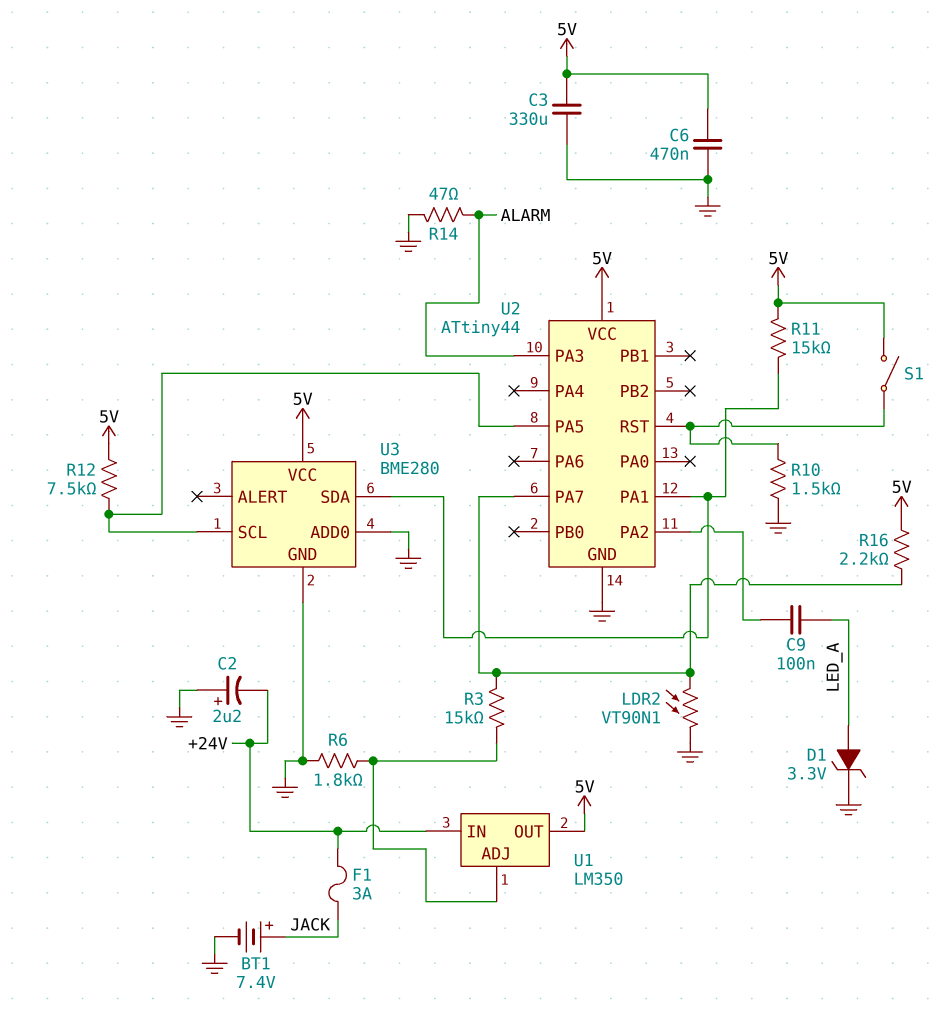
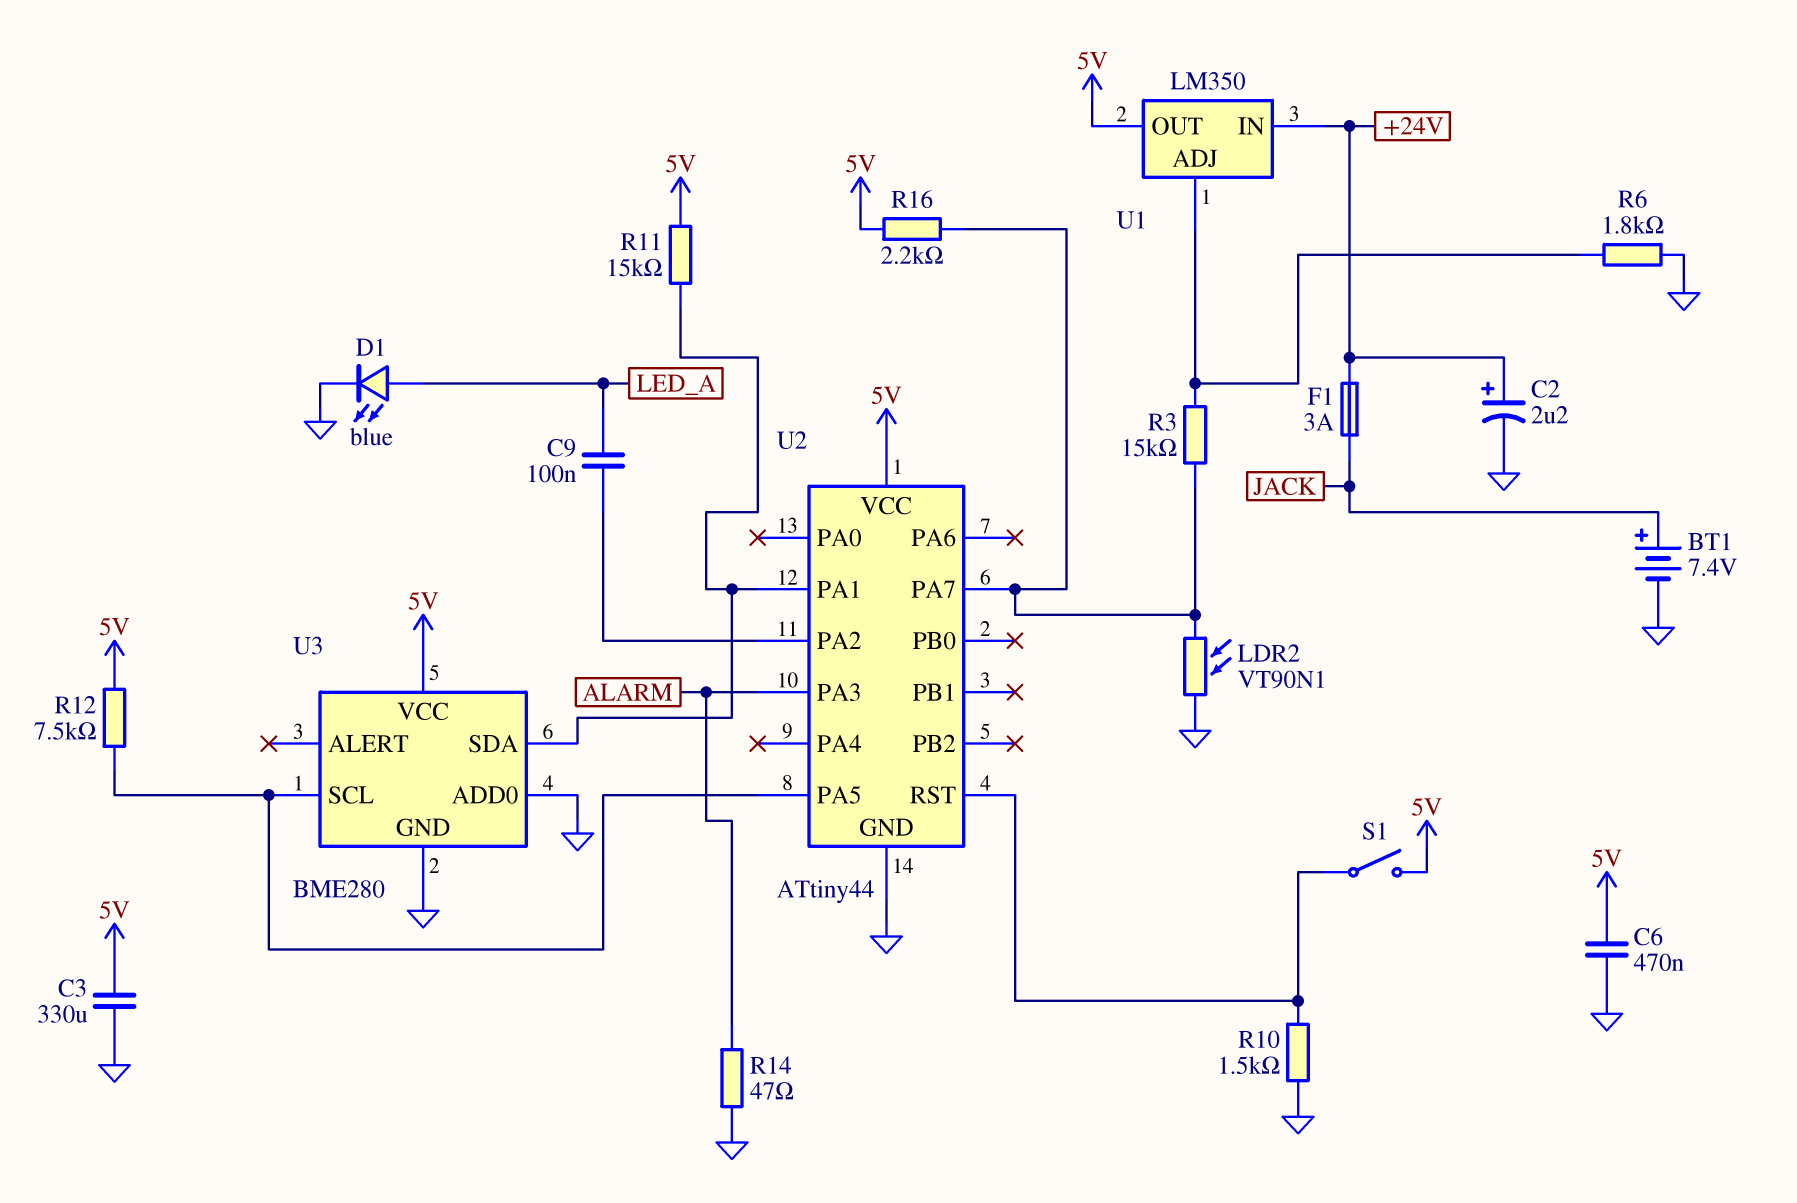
C2: 2.2uF (plus GND, minus +24V) -> 2.2uF (plus +24V, minus GND)
D1: zener 3.3V (A LED_A, K GND) -> LED blue (A LED_A, K GND)

